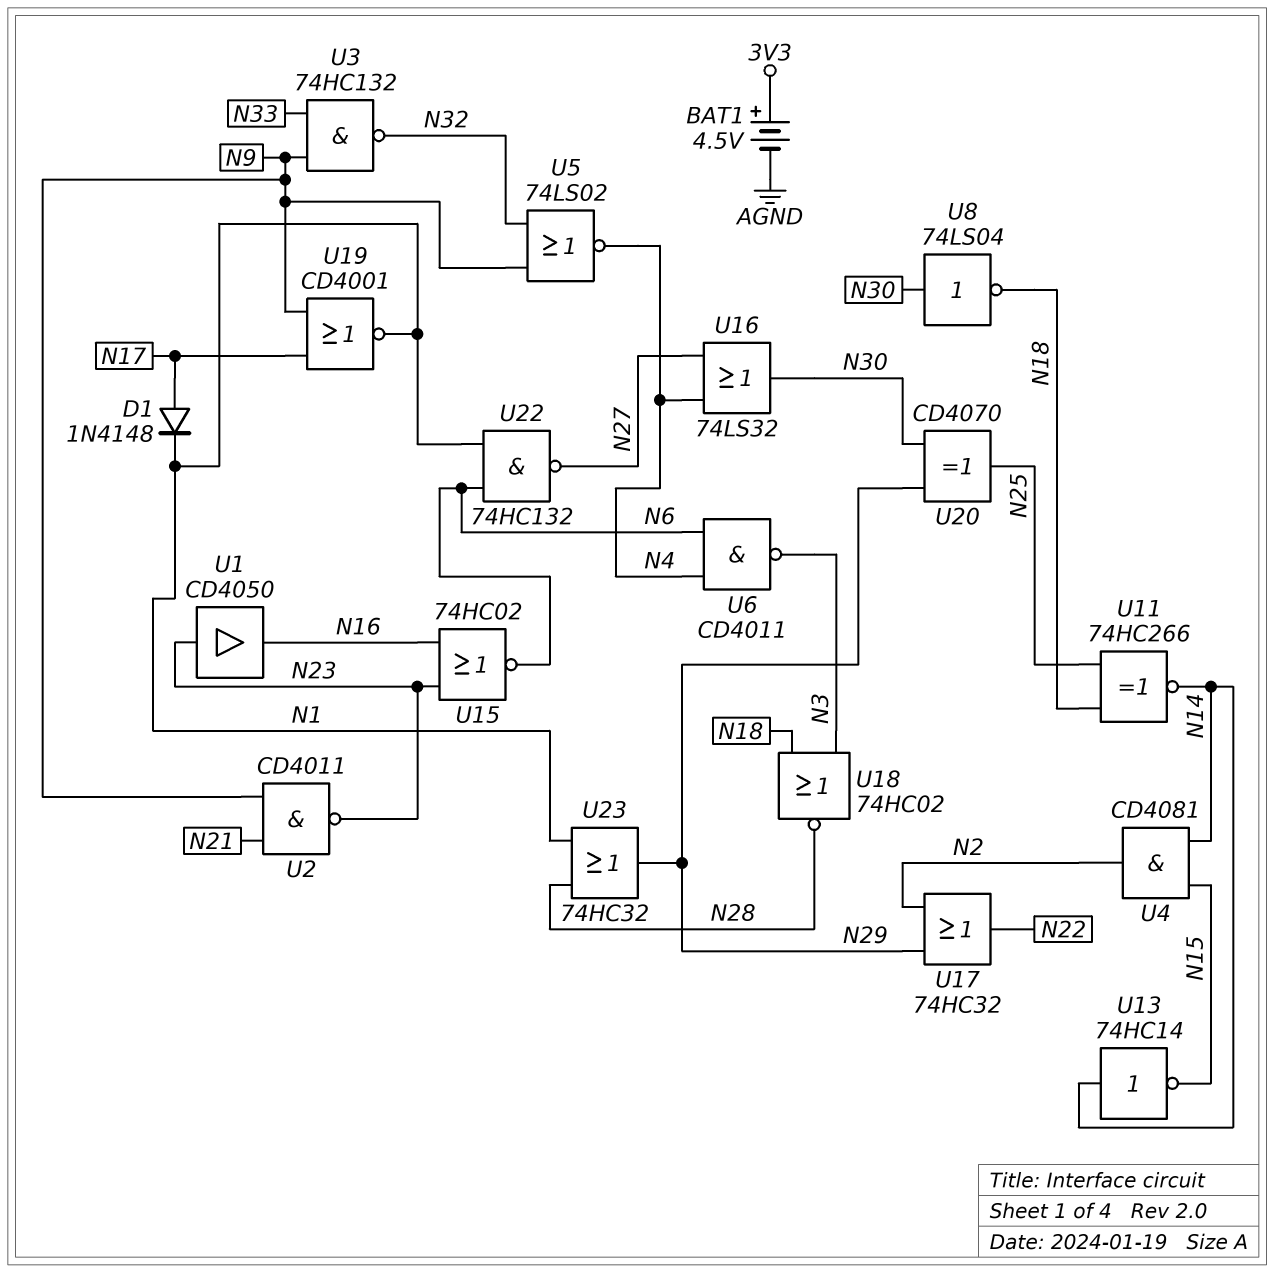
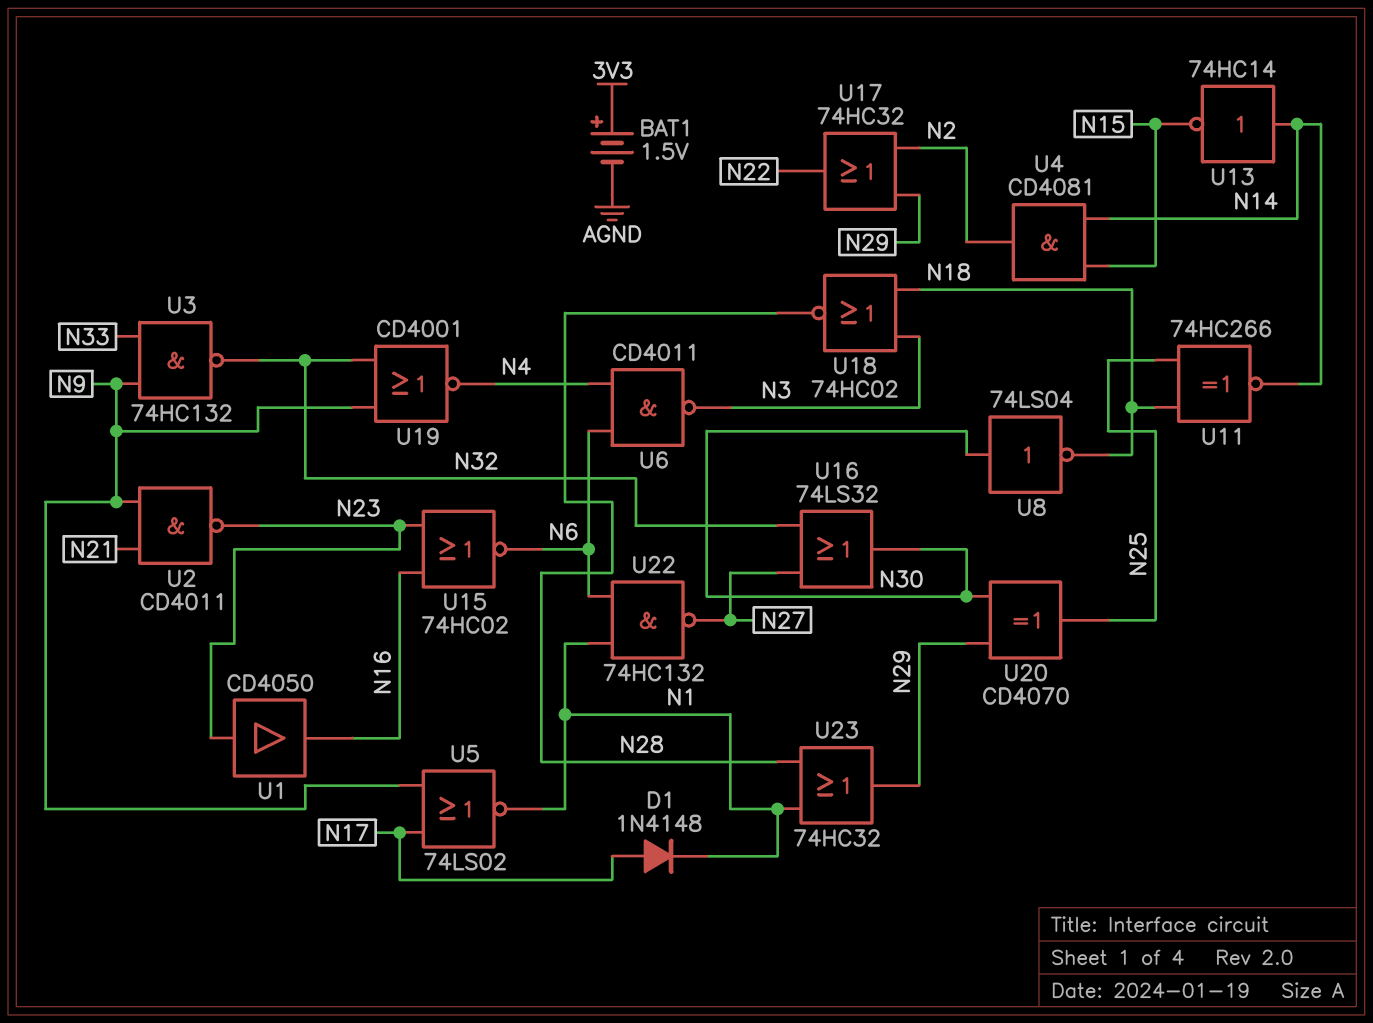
BAT1: 4.5V (plus 3V3, minus AGND) -> 1.5V (plus 3V3, minus AGND)
U5: NOR 74LS02 (in N9, in N32, out N4) -> NOR 74LS02 (in N9, in N17, out N1)
U16: OR 74LS32 (in N4, in N27, out N30) -> OR 74LS32 (in N27, in N32, out N30)
U19: NOR CD4001 (in N9, in N17, out N1) -> NOR CD4001 (in N9, in N32, out N4)

